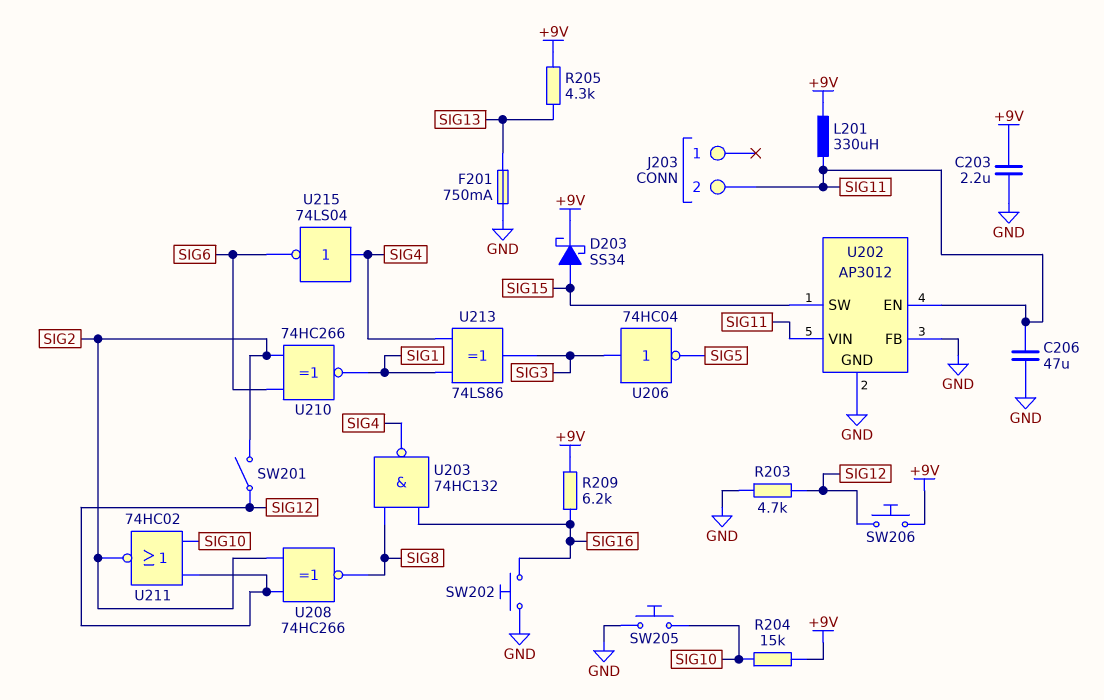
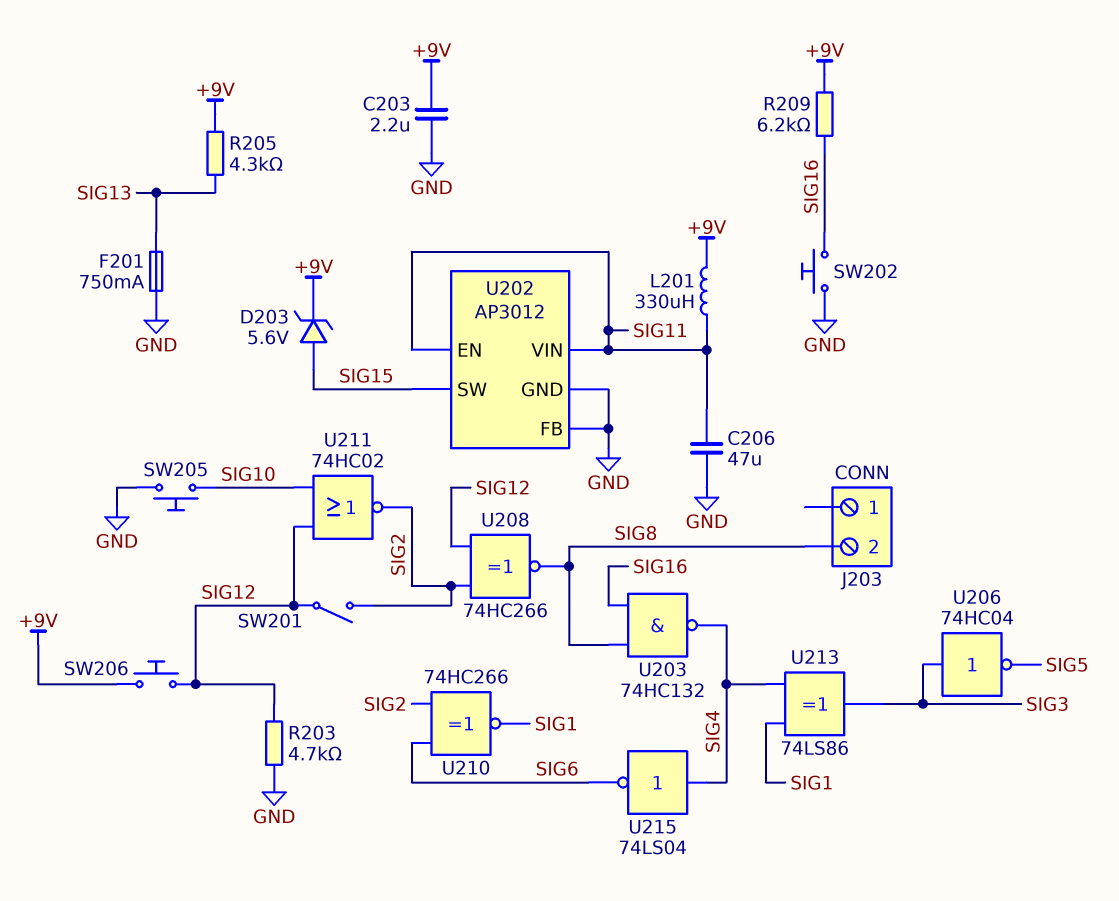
D203: schottky SS34 (A SIG15, K +9V) -> zener 5.6V (A SIG15, K +9V)
J203 pin 2: SIG11 -> SIG8
R204: 15k (+9V, SIG10) -> none

